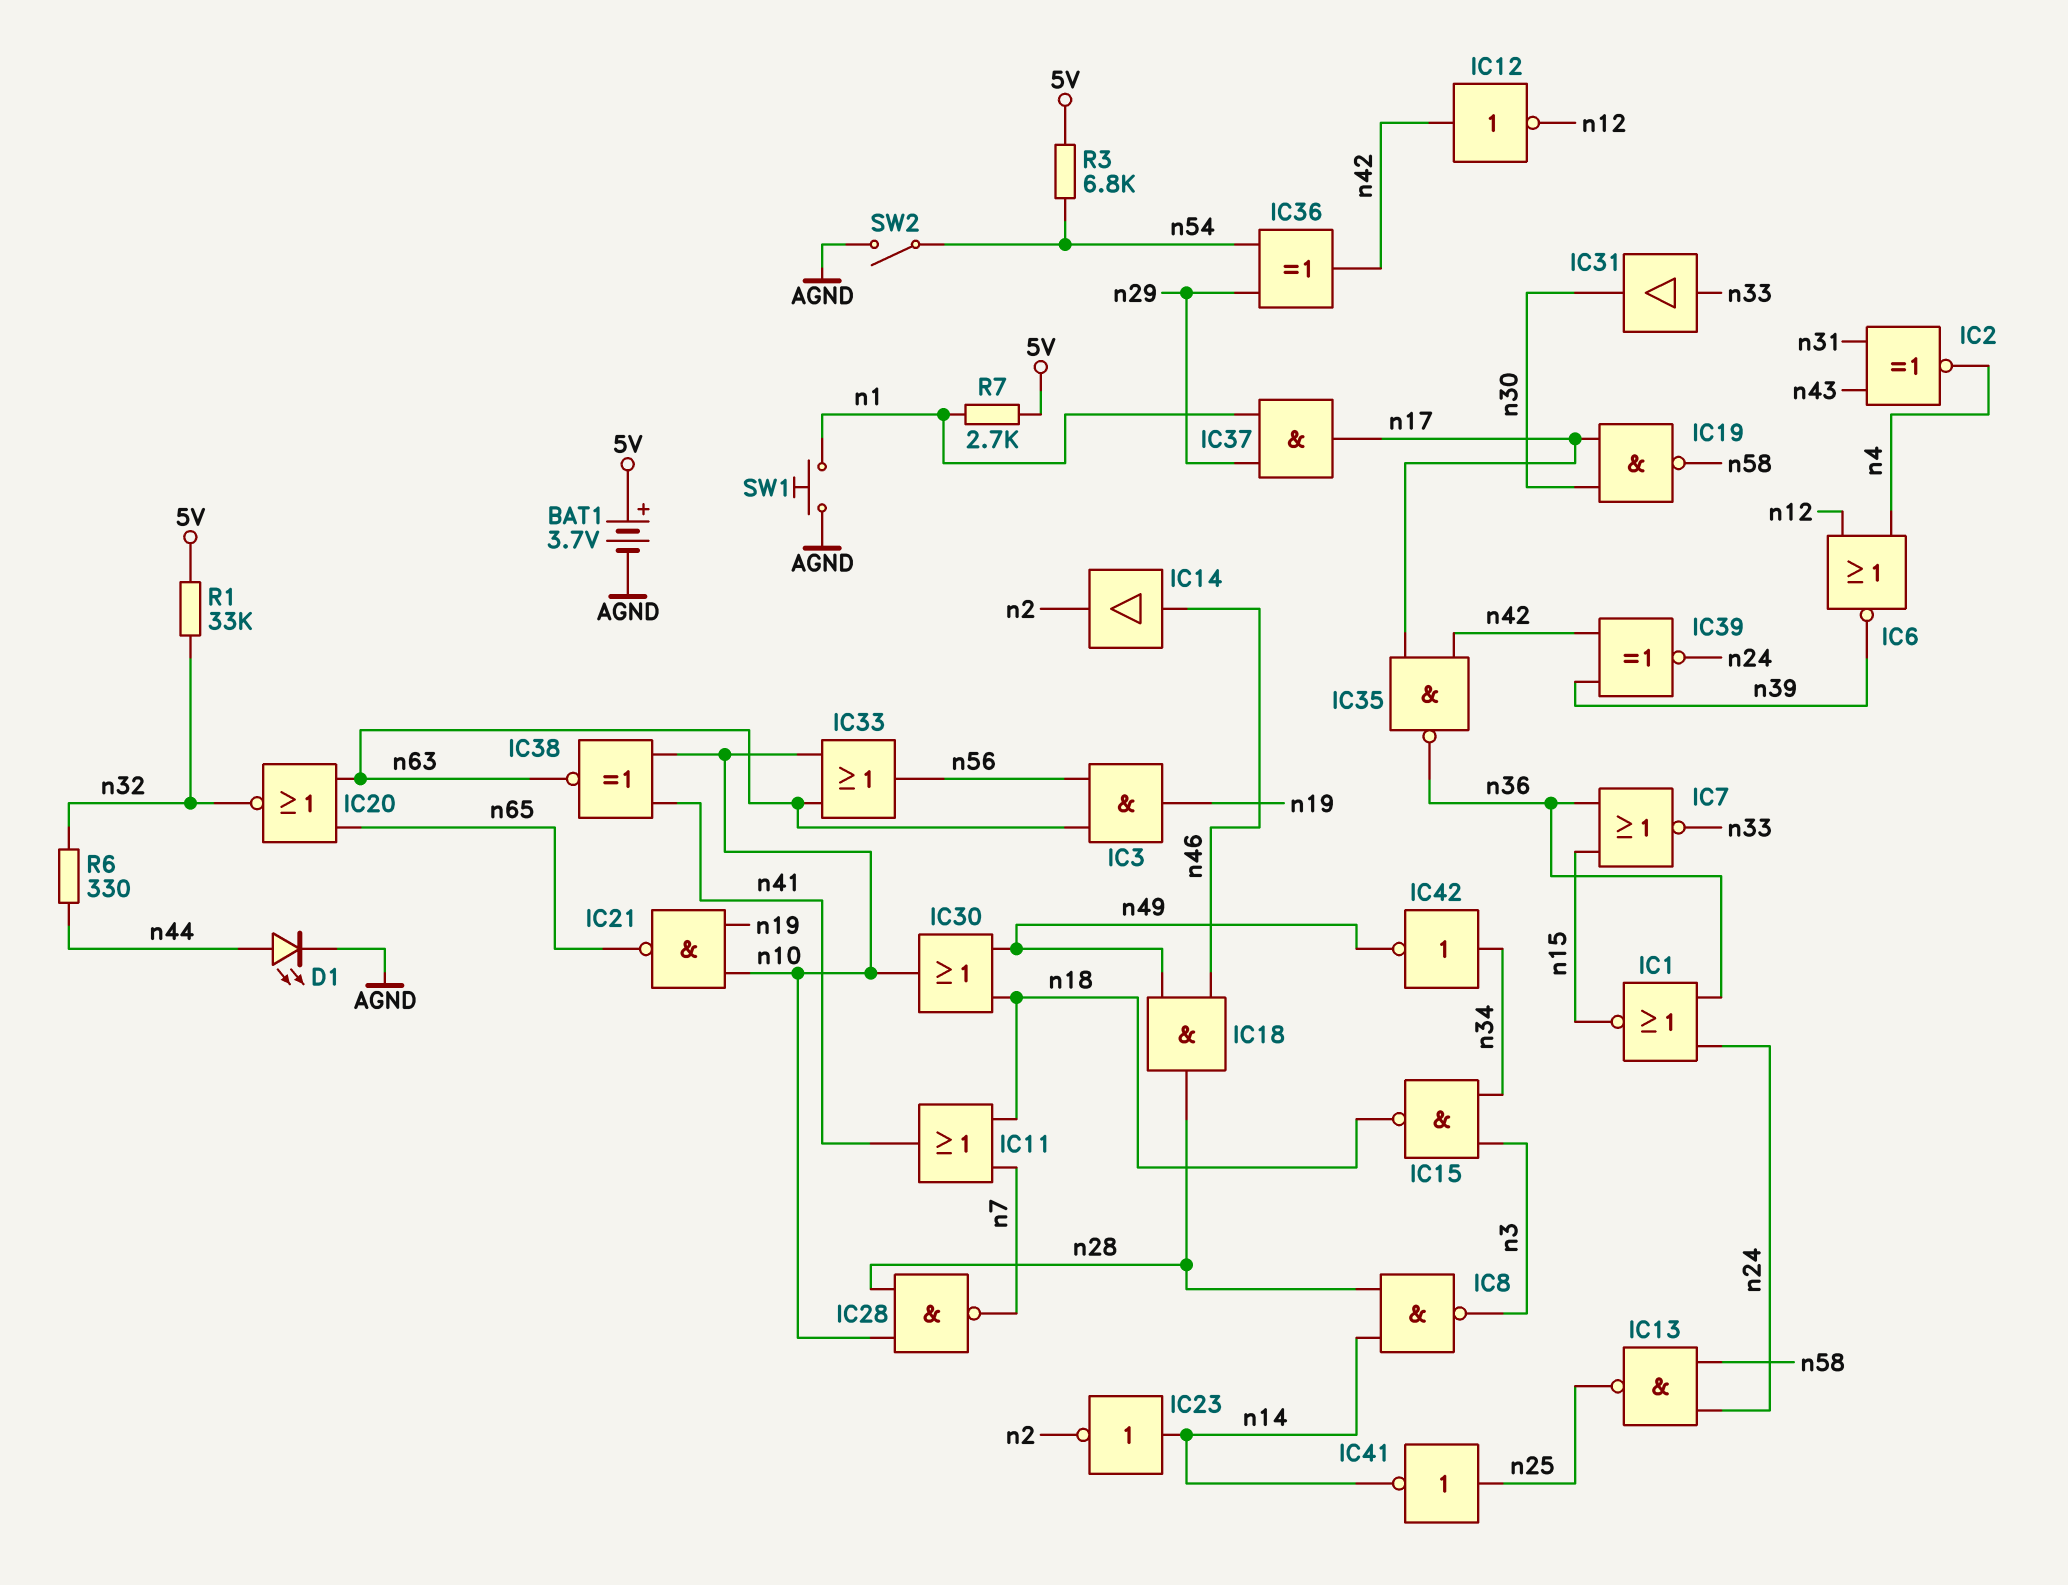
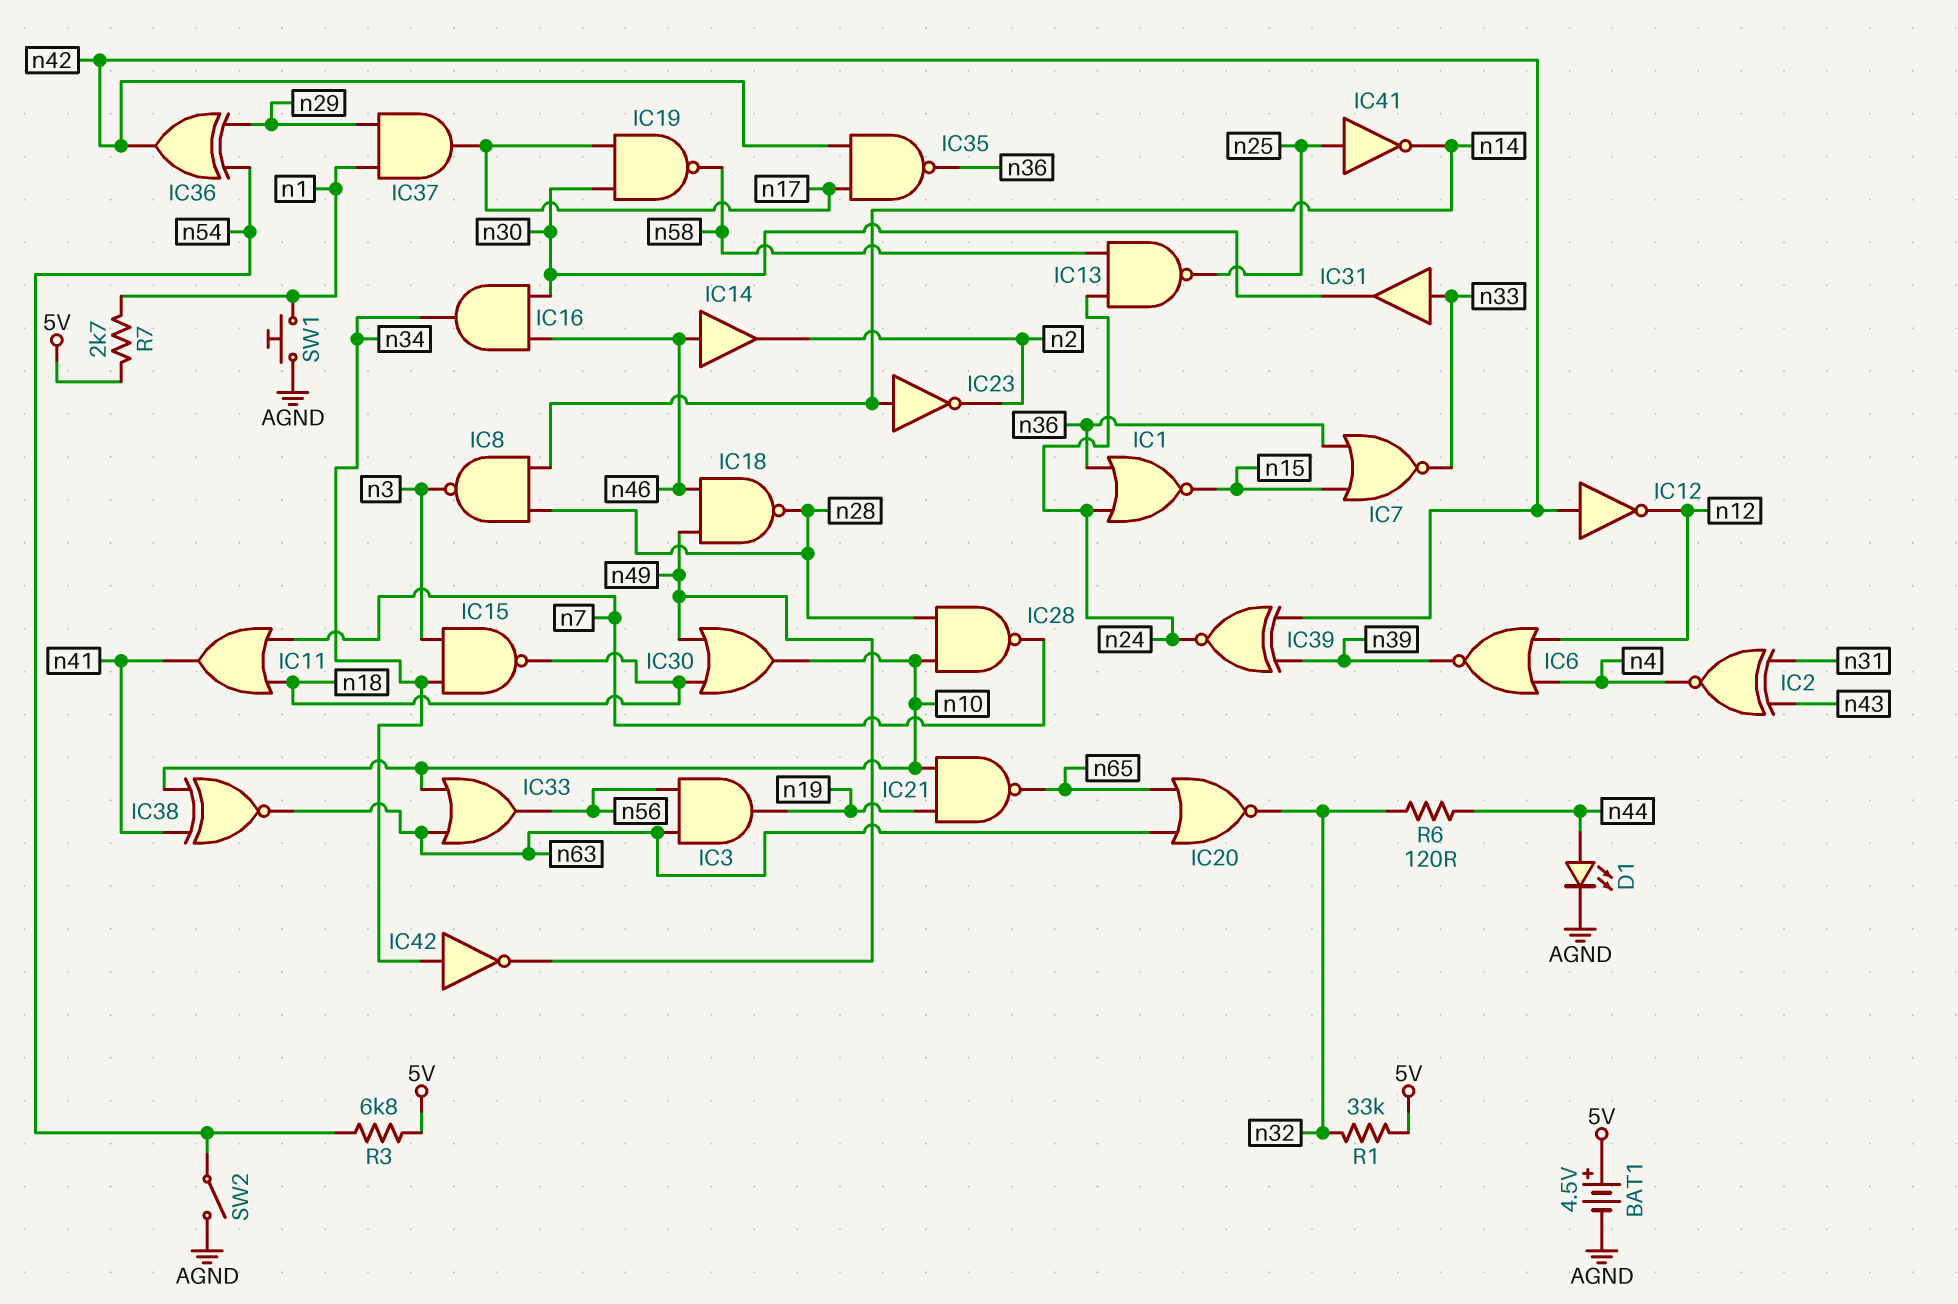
BAT1: 3.7V (plus 5V, minus AGND) -> 4.5V (plus 5V, minus AGND)
IC16: none -> AND (in n30, in n46, out n34)
IC18: AND (in n46, in n49, out n28) -> NAND (in n46, in n49, out n28)
R6: 330 (n32, n44) -> 120 (n32, n44)

